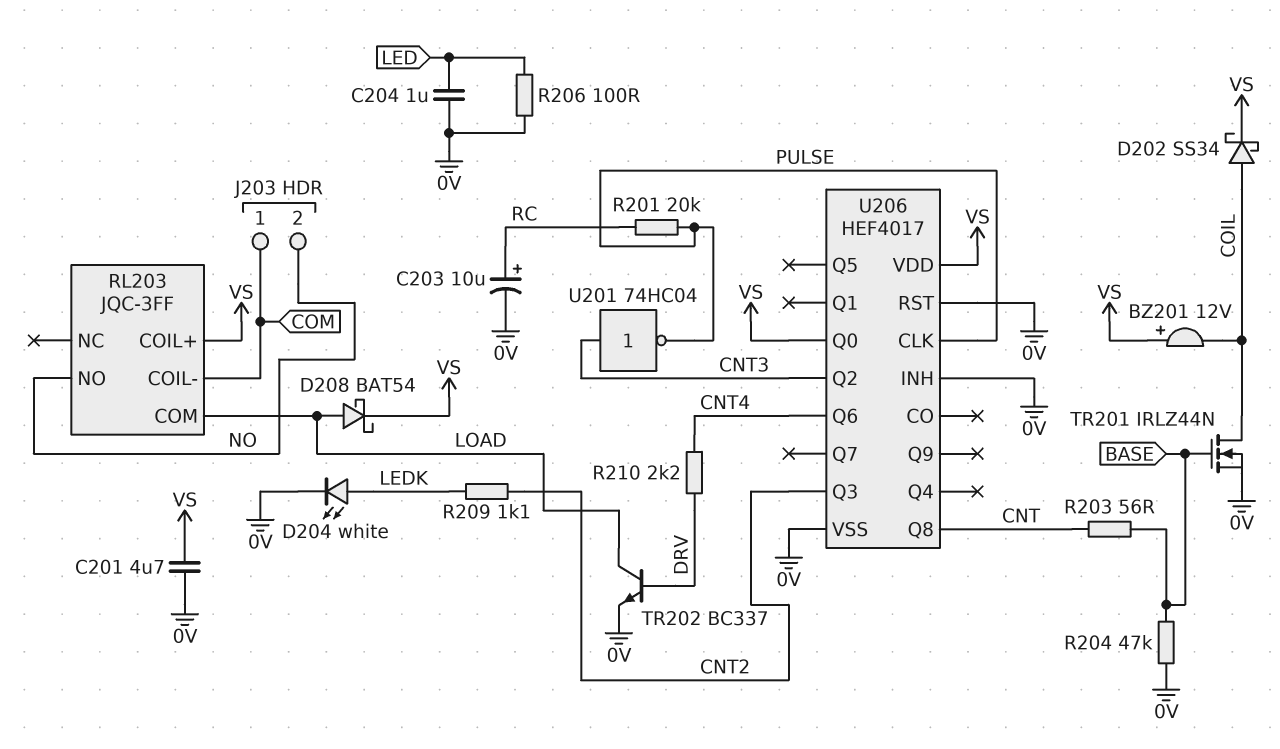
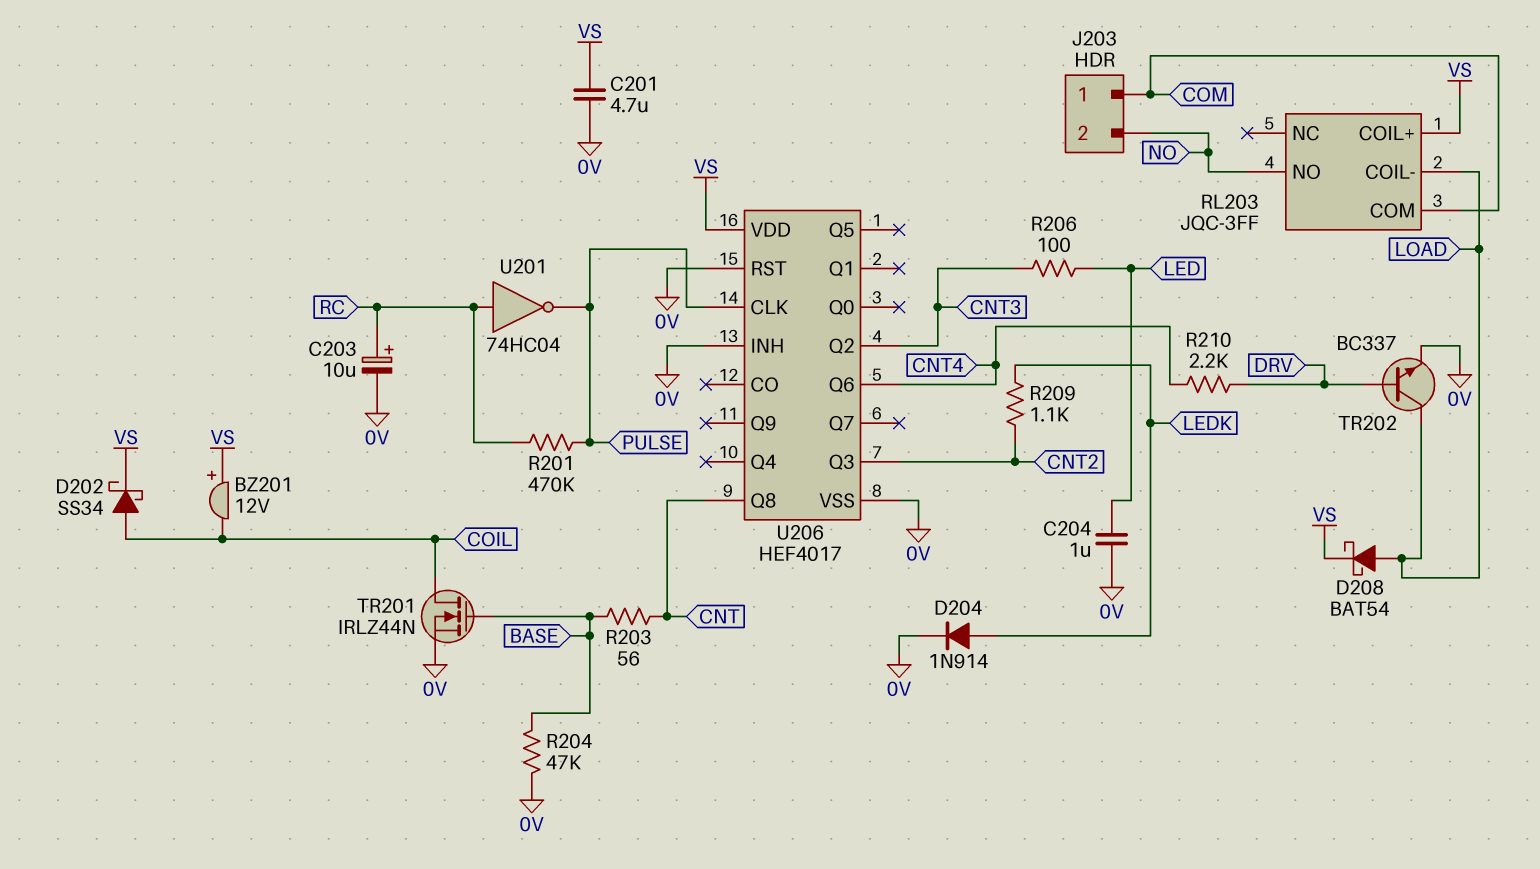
D204: LED white (A LEDK, K 0V) -> diode 1N914 (A LEDK, K 0V)
R201: 20k (PULSE, RC) -> 470k (PULSE, RC)
R206: 100 (0V, LED) -> 100 (CNT3, LED)
RL203 pin COIL-: COM -> LOAD
RL203 pin COM: LOAD -> COM
U201: NOT 74HC04 (in CNT3, out PULSE) -> NOT 74HC04 (in RC, out PULSE)
U206 pin Q0: VS -> none

